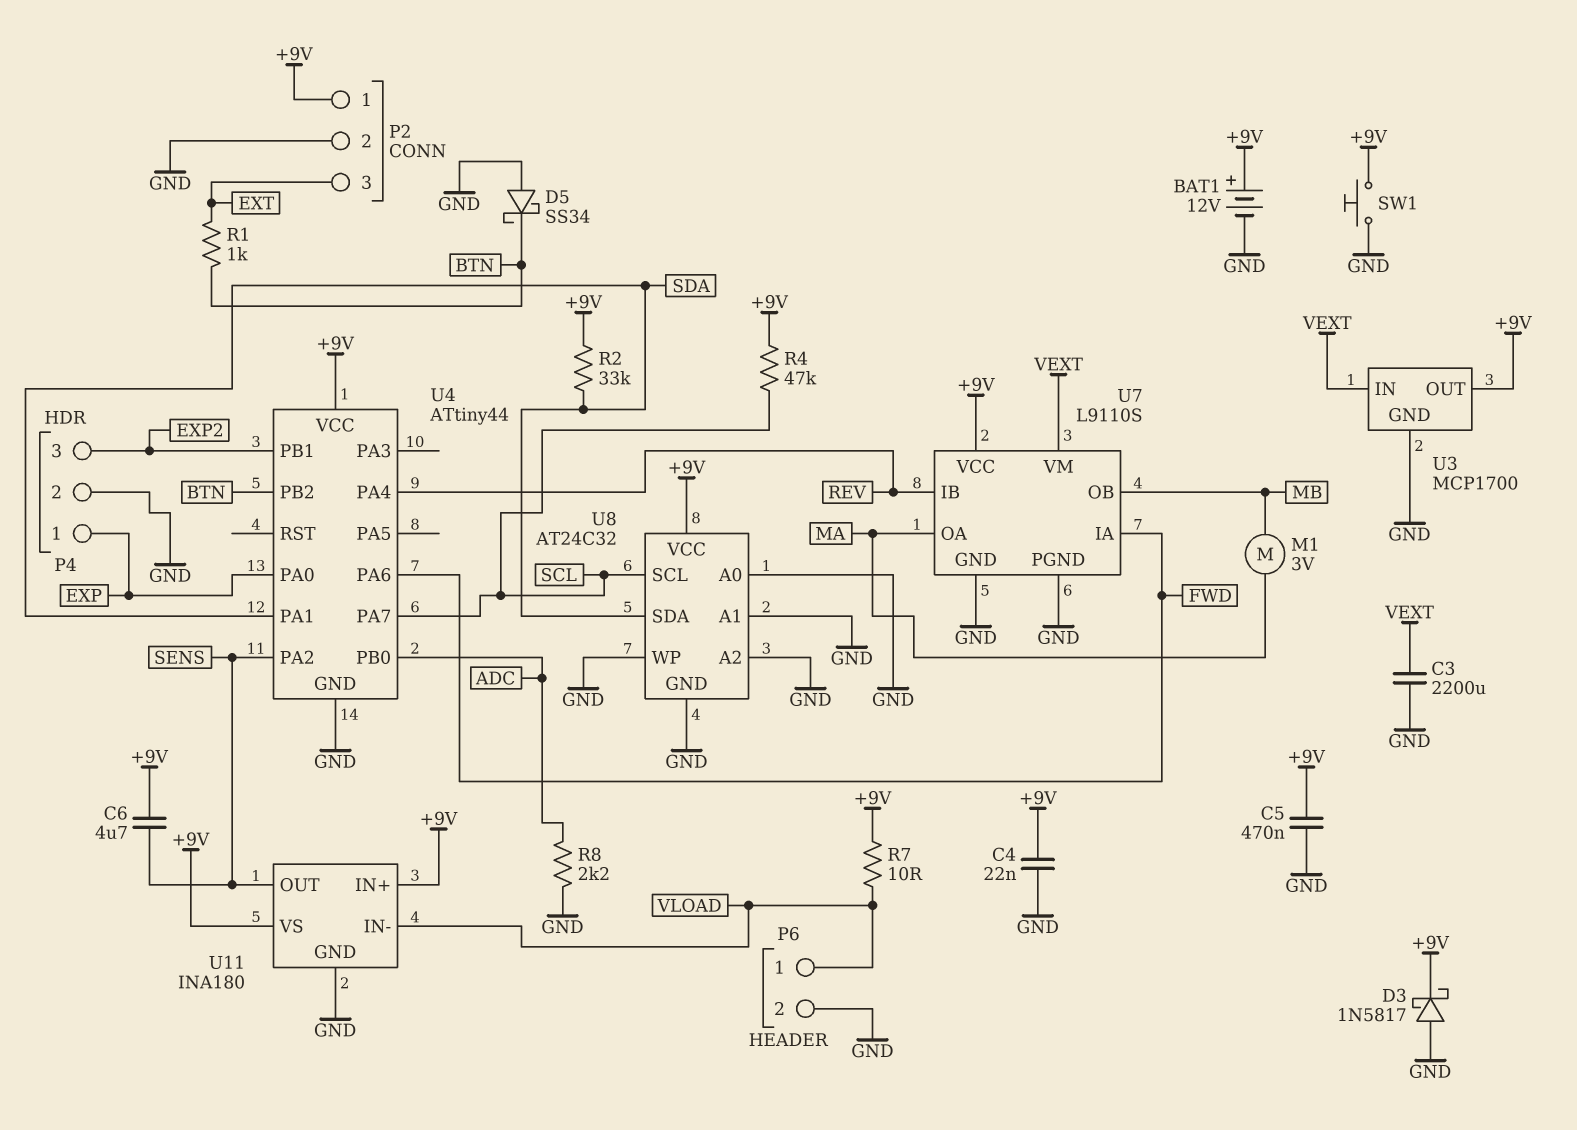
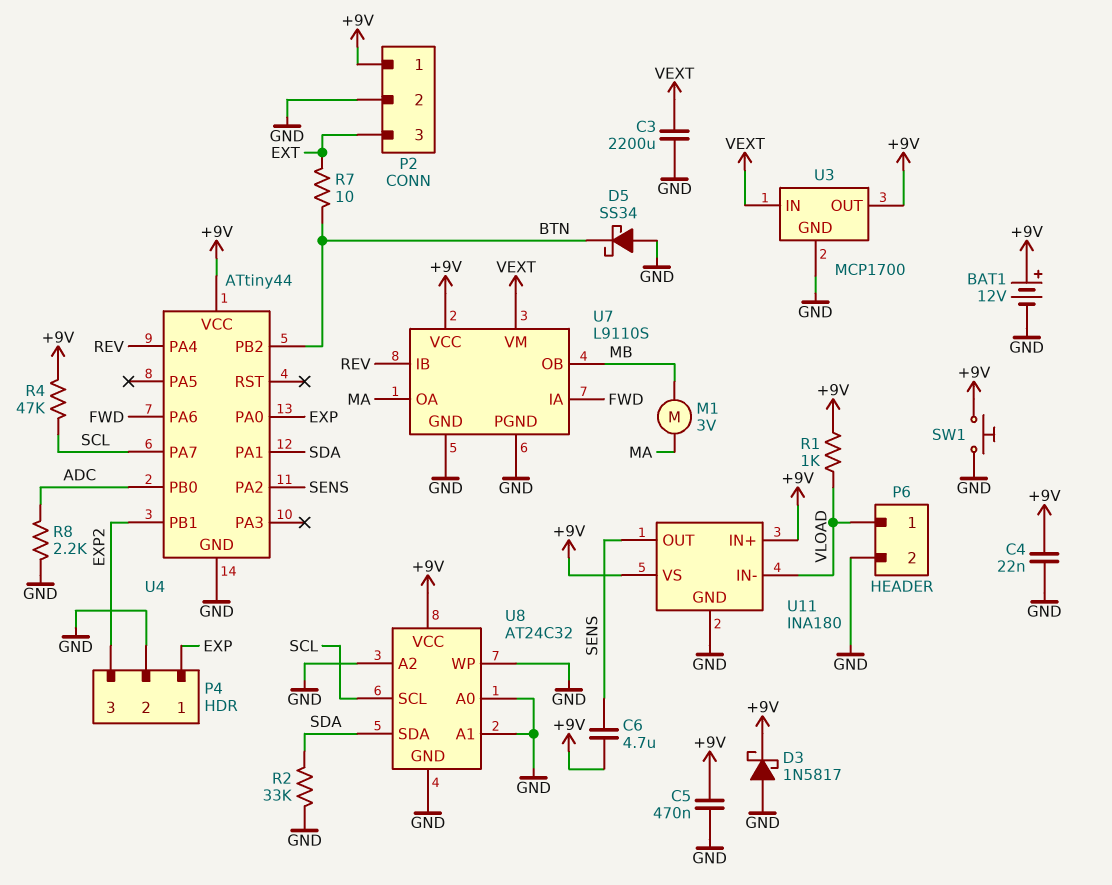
R1: 1k (BTN, EXT) -> 1k (+9V, VLOAD)
R2: 33k (+9V, SDA) -> 33k (GND, SDA)
R7: 10 (+9V, VLOAD) -> 10 (BTN, EXT)

